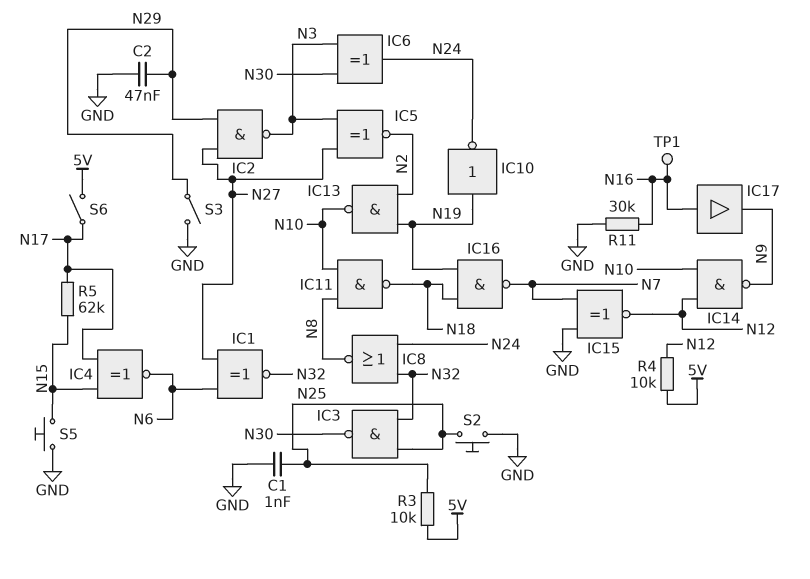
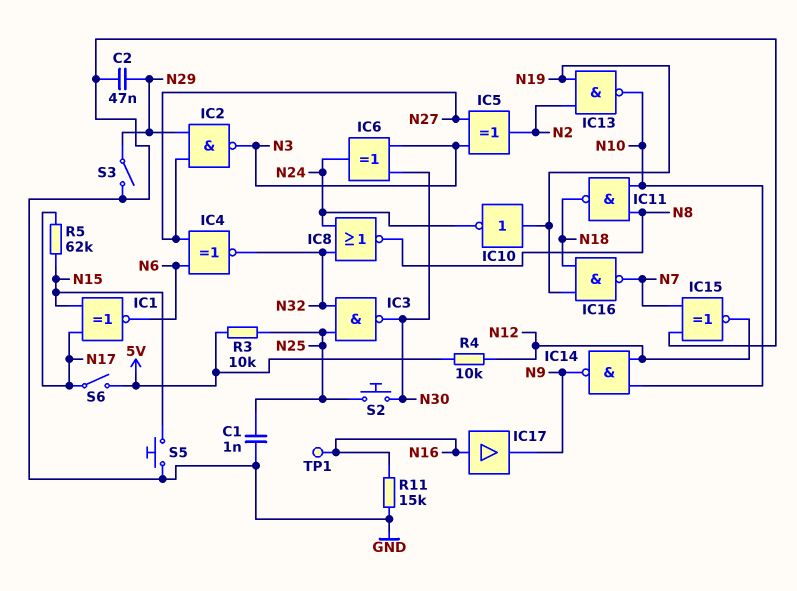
IC1: XNOR (in N6, in N27, out N32) -> XNOR (in N15, in N17, out N6)
IC4: XNOR (in N15, in N17, out N6) -> XNOR (in N6, in N27, out N32)
IC5: XNOR (in N3, in N27, out N2) -> XOR (in N3, in N27, out N2)
R11: 30k (GND, N16) -> 15k (GND, N16)
S2: button (GND, N25) -> button (N25, N30)

